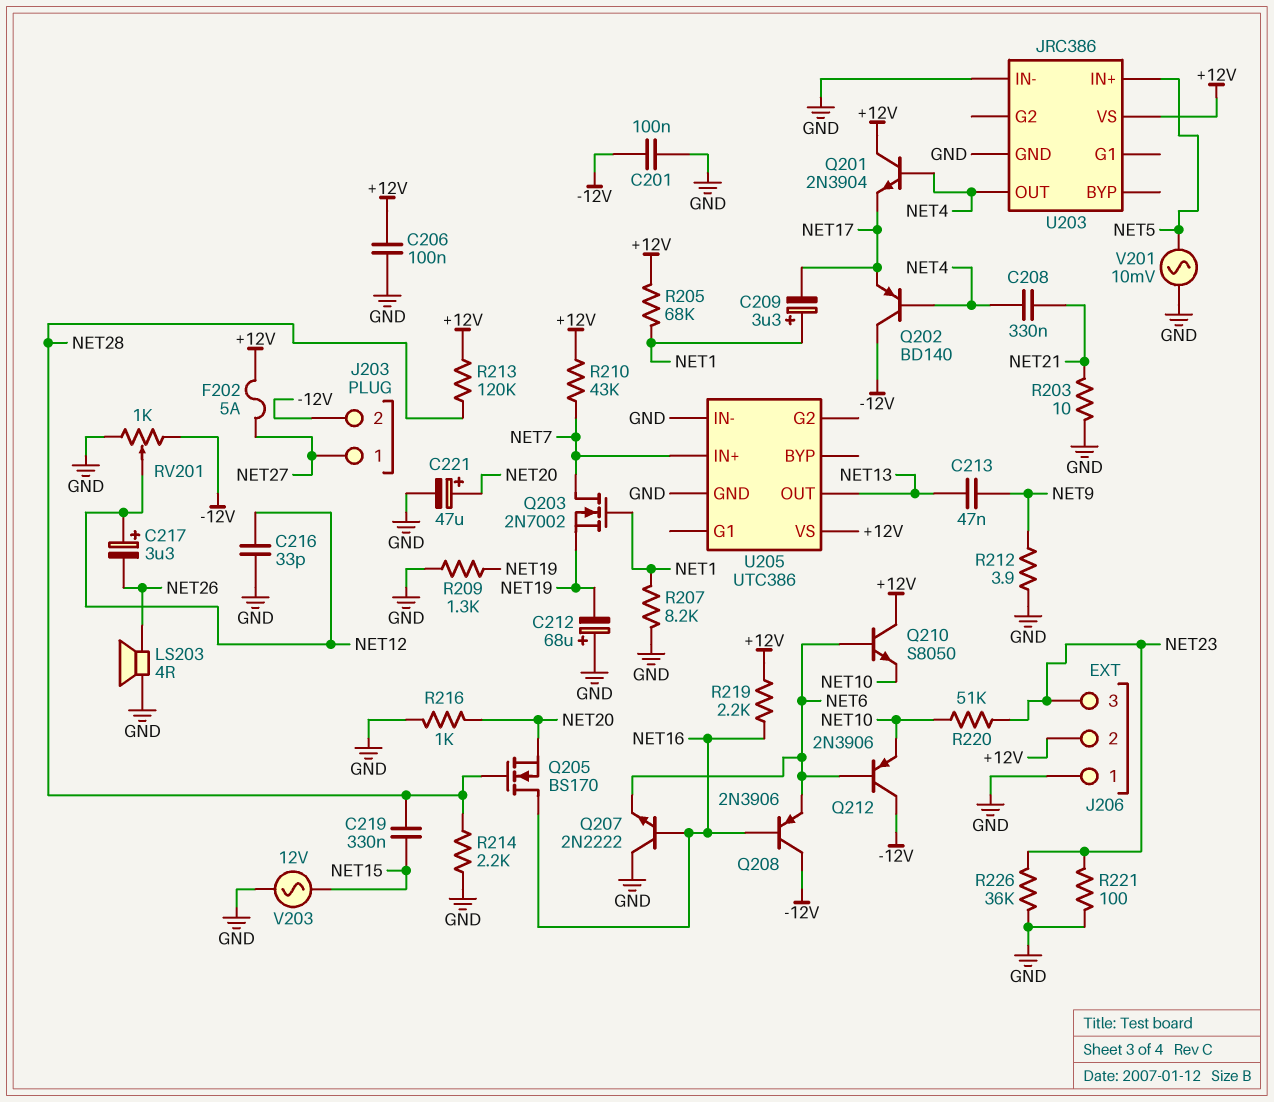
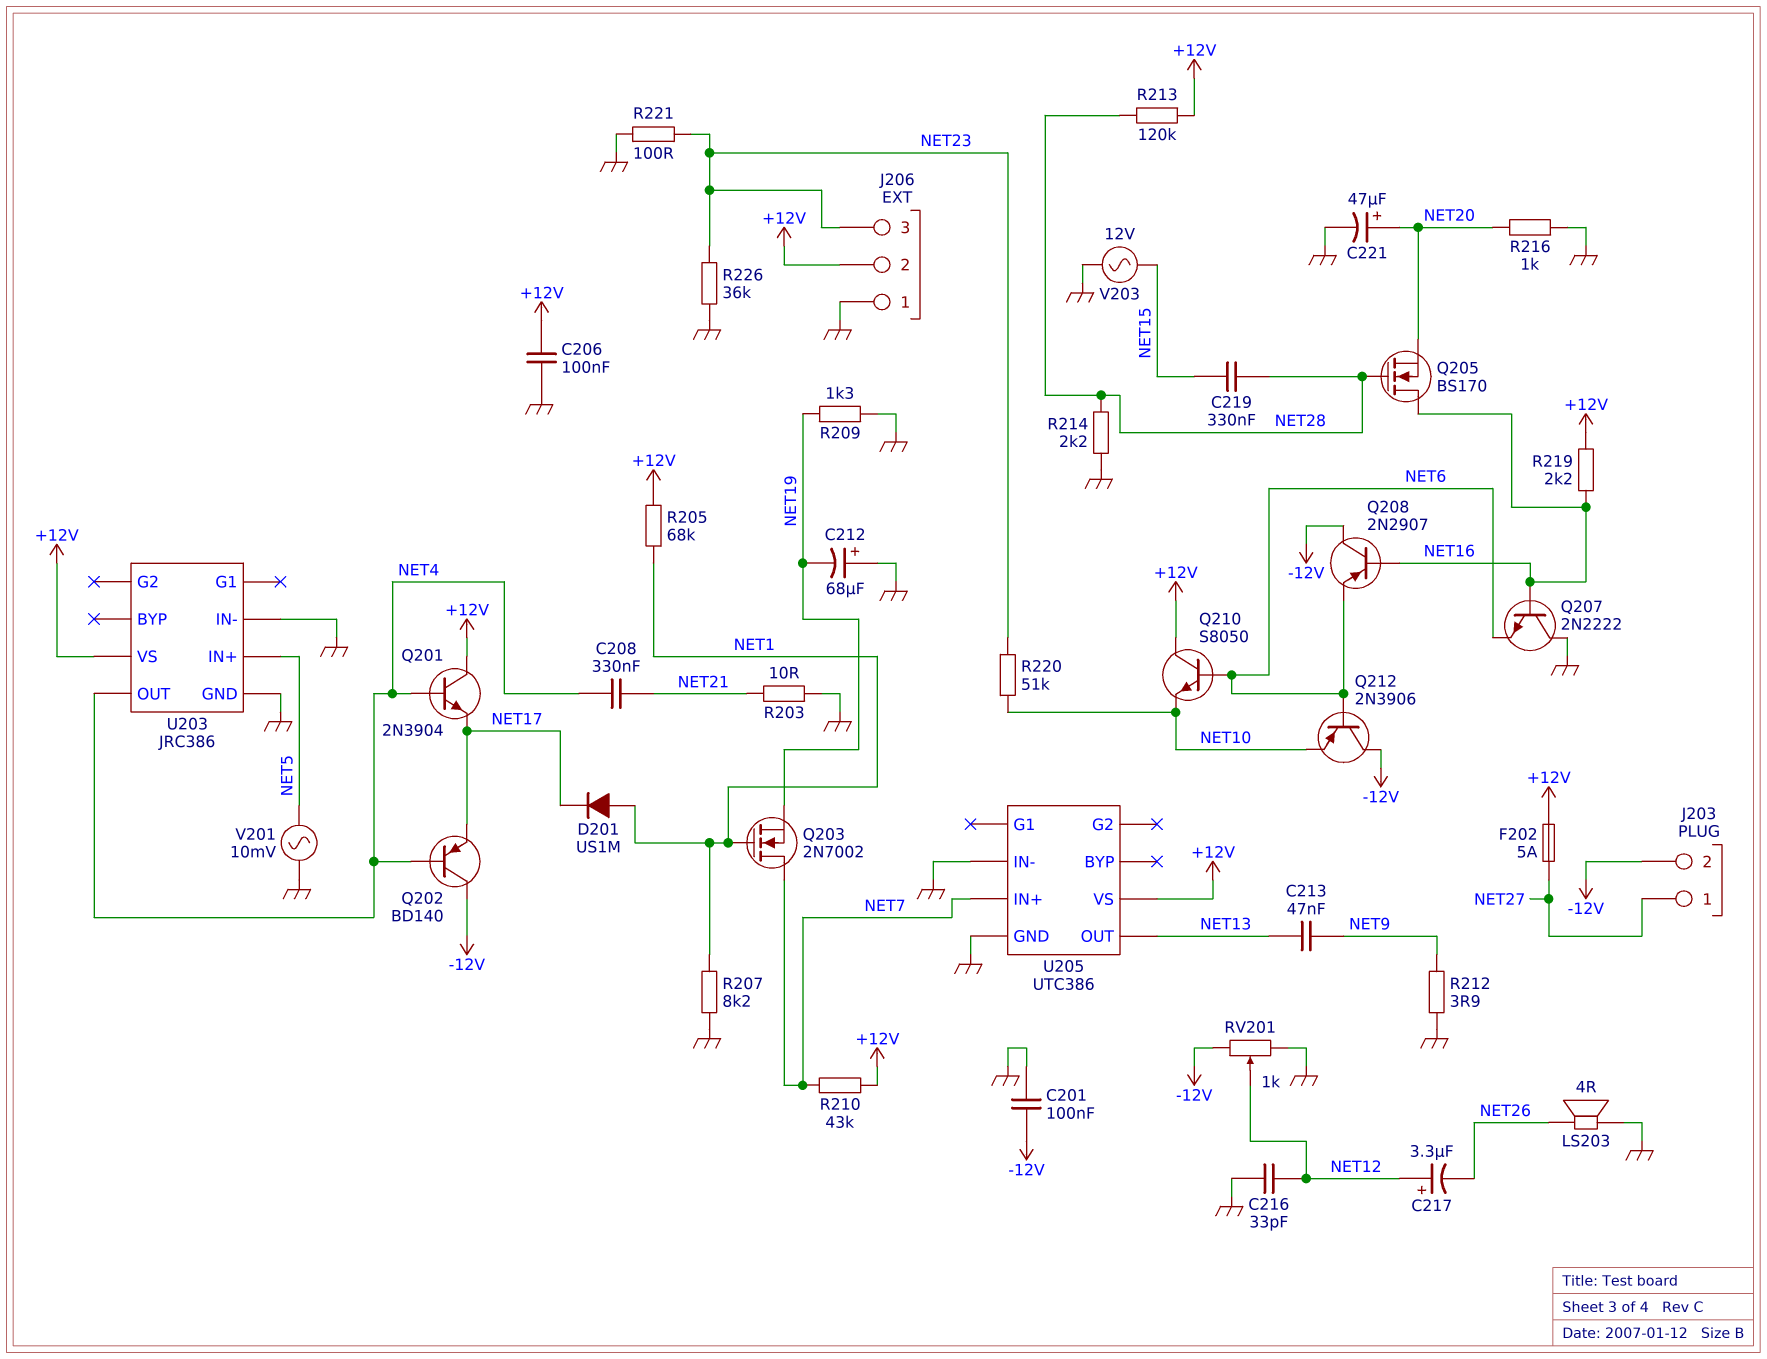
C209: 3.3uF (plus NET1, minus NET17) -> none
D201: none -> diode US1M (A NET1, K NET17)
Q208: PNP 2N3906 (B NET16, C -12V, E NET6) -> PNP 2N2907 (B NET16, C -12V, E NET6)

